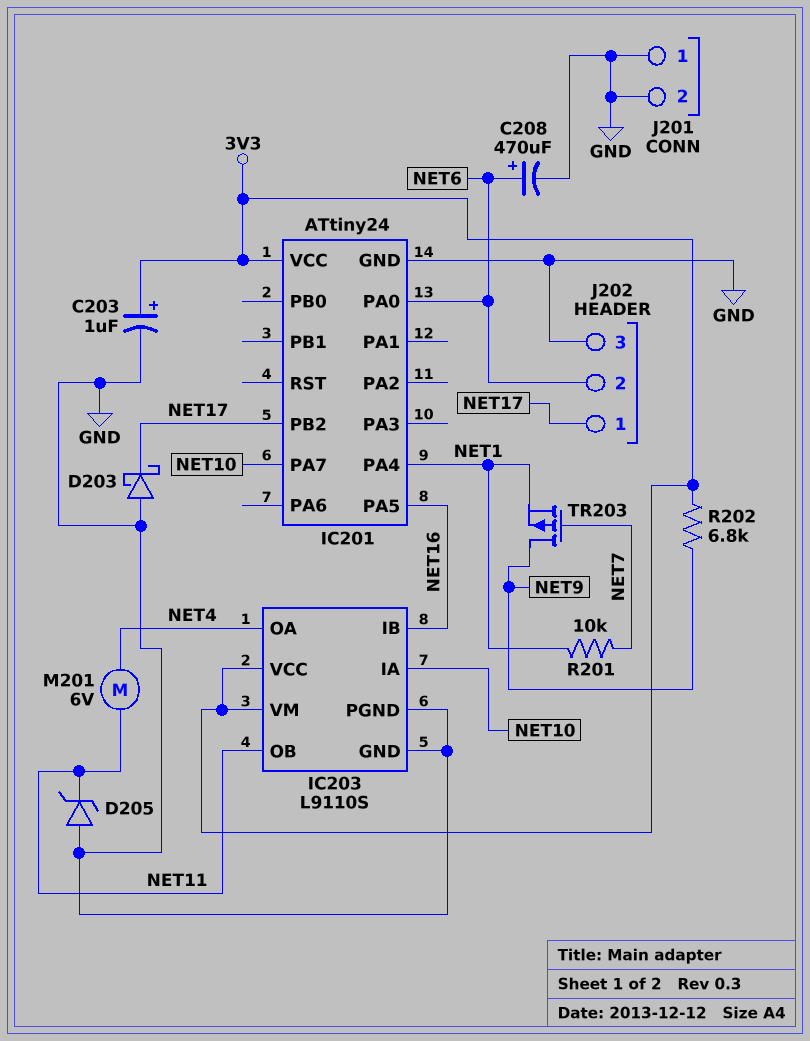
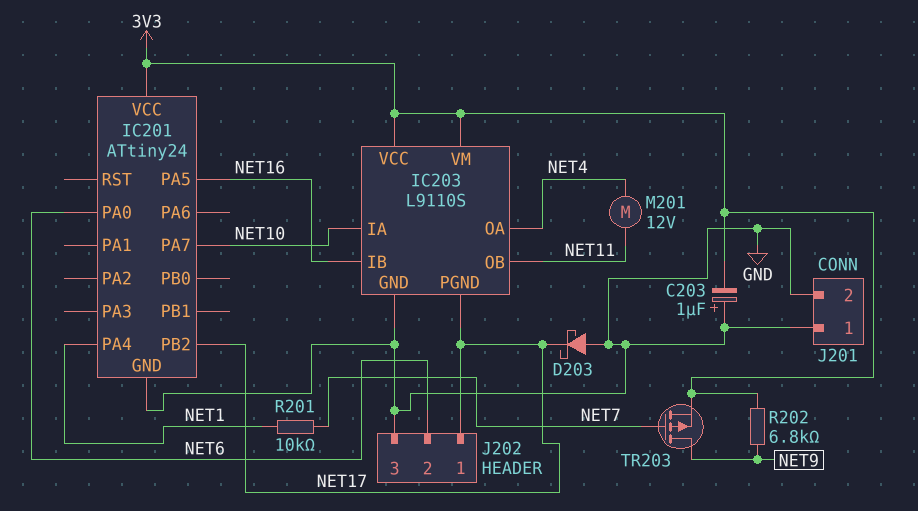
C203: 1uF (plus 3V3, minus GND) -> 1uF (plus GND, minus 3V3)
C208: 470uF (plus NET6, minus GND) -> none
D205: zener (A GND, K NET11) -> none
IC203 pin PGND: GND -> NET17
M201: motor 6V (NET4, NET11) -> motor 12V (NET4, NET11)
TR203: PMOS (G NET7, D NET9, S NET1) -> PMOS (G NET7, D NET9, S 3V3)

